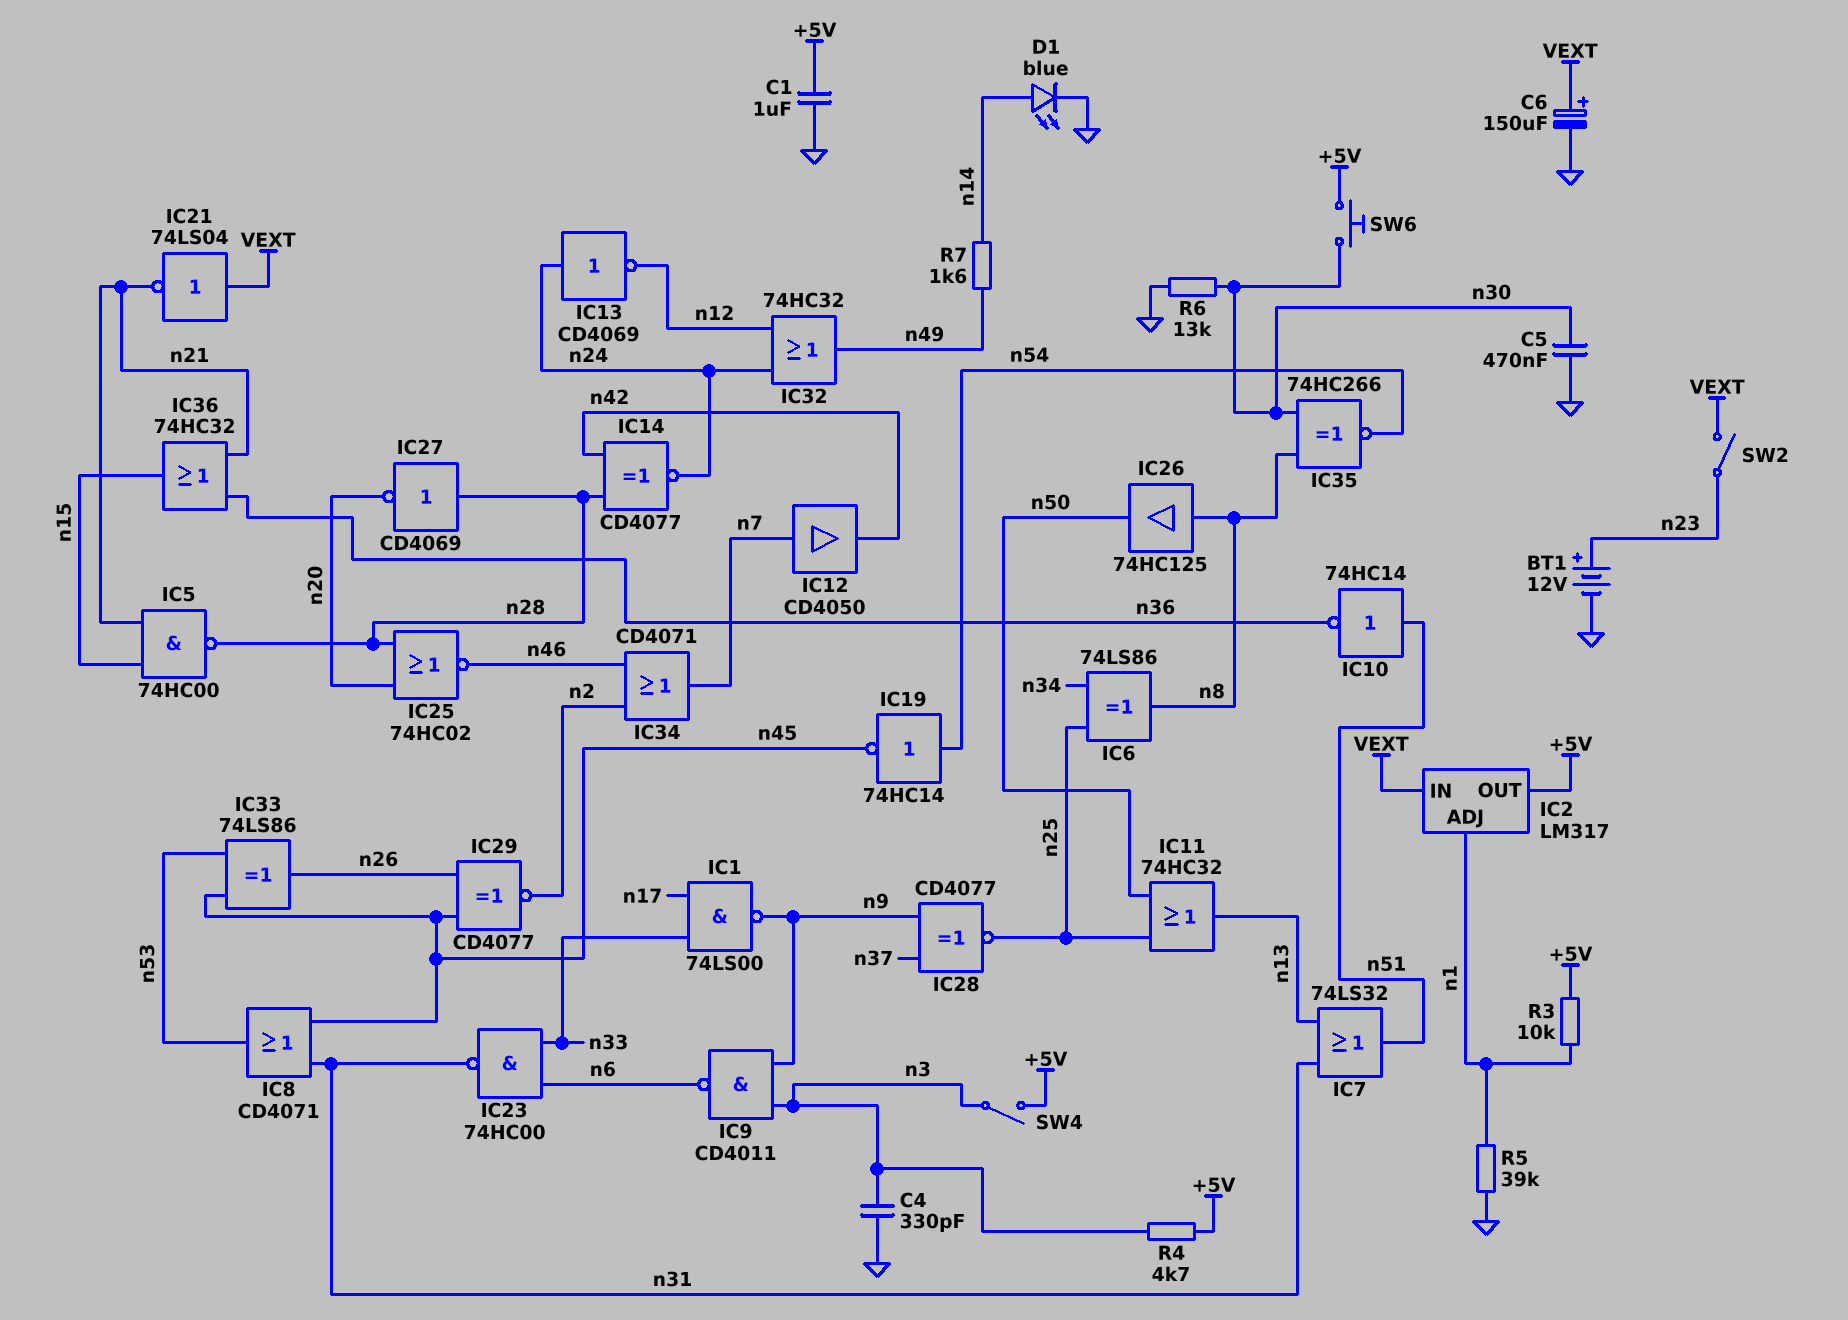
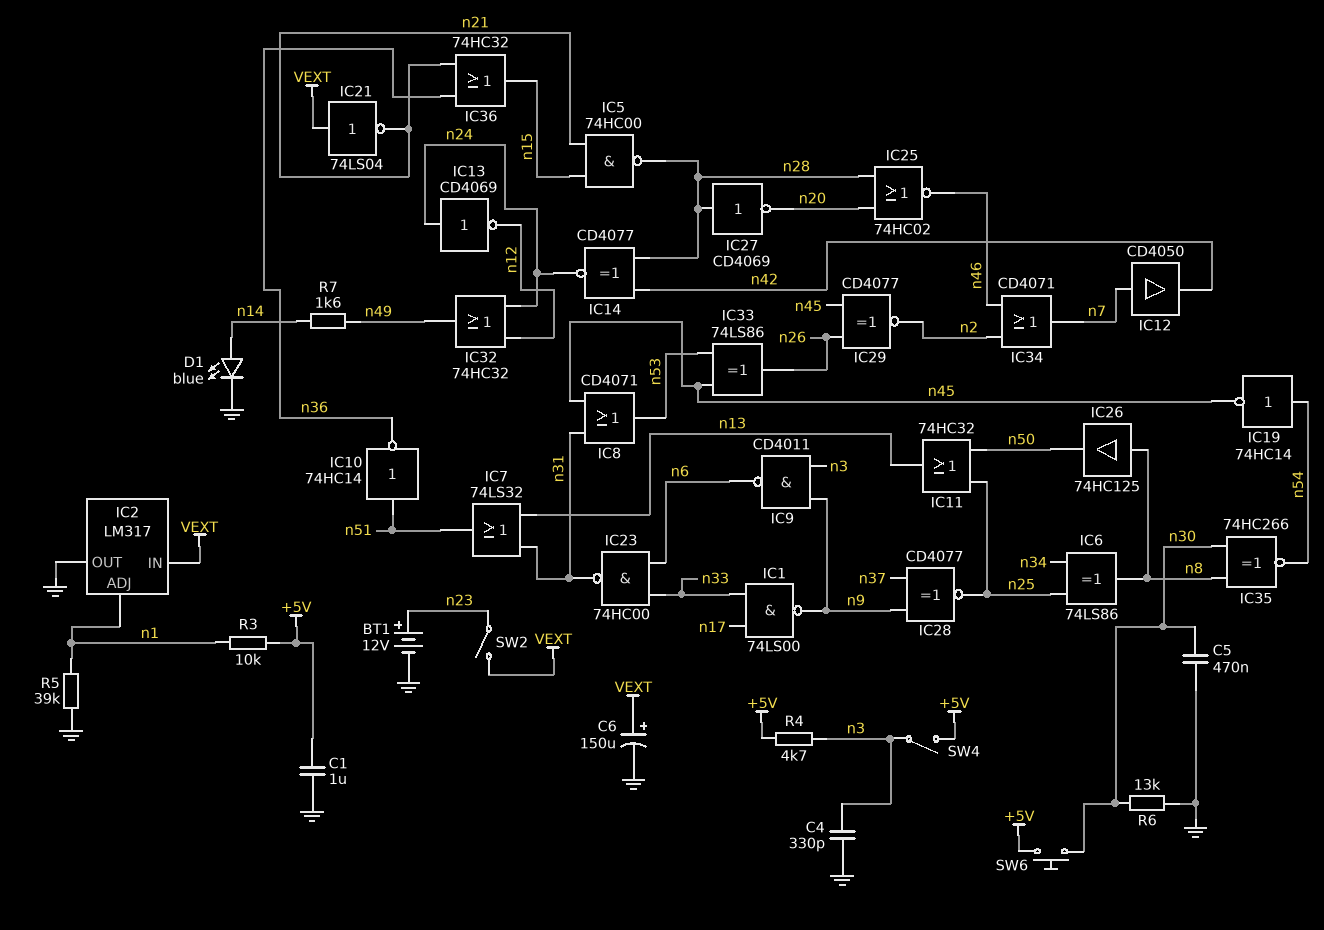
IC2 pin OUT: +5V -> GND

